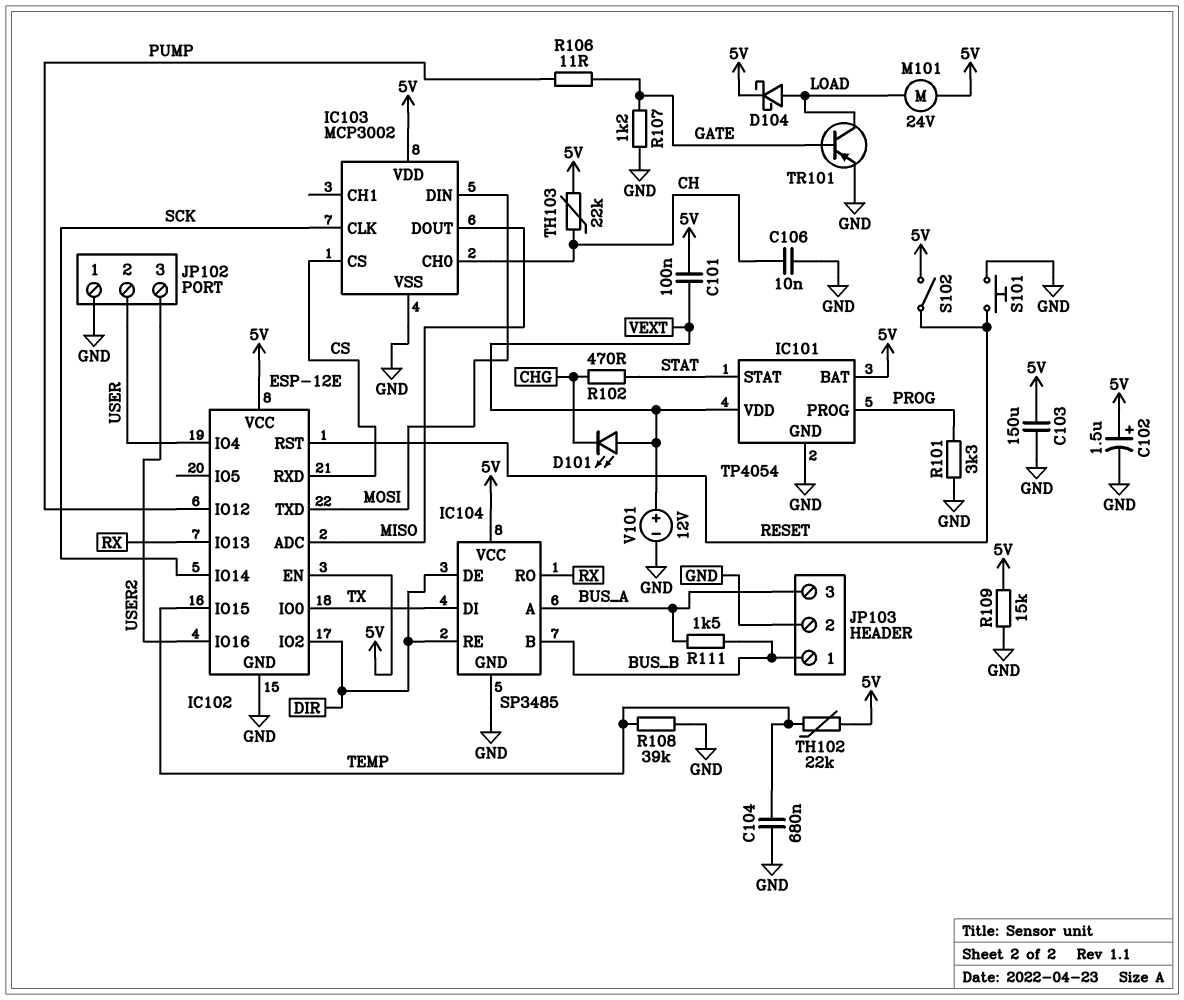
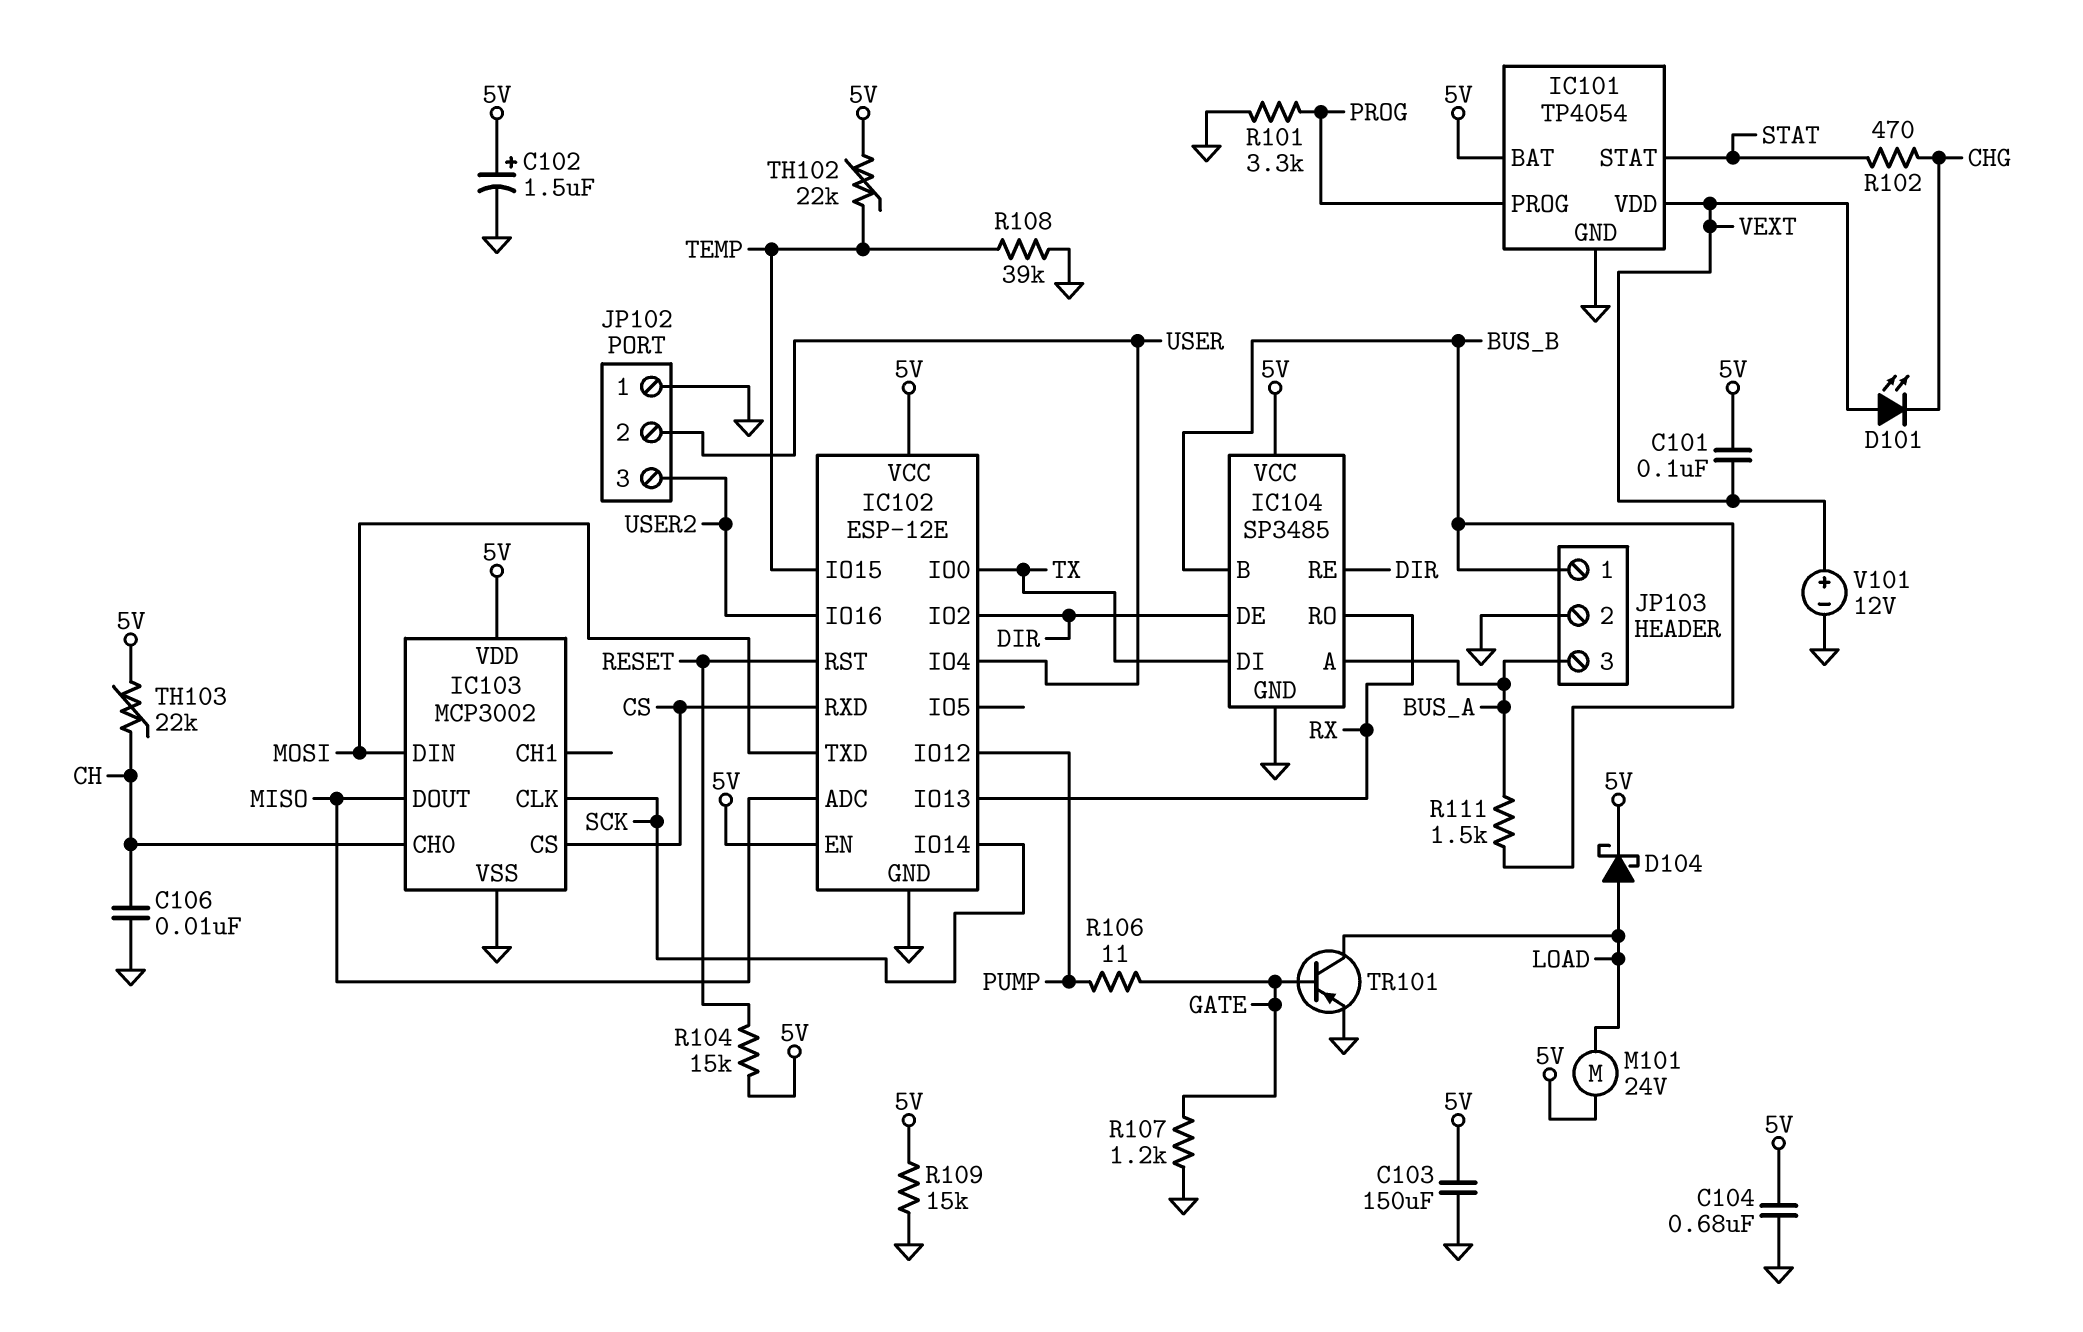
C104: 680nF (GND, TEMP) -> 680nF (5V, GND)
R104: none -> 15k (5V, RESET)
S101: button (GND, RESET) -> none
S102: switch (5V, RESET) -> none

